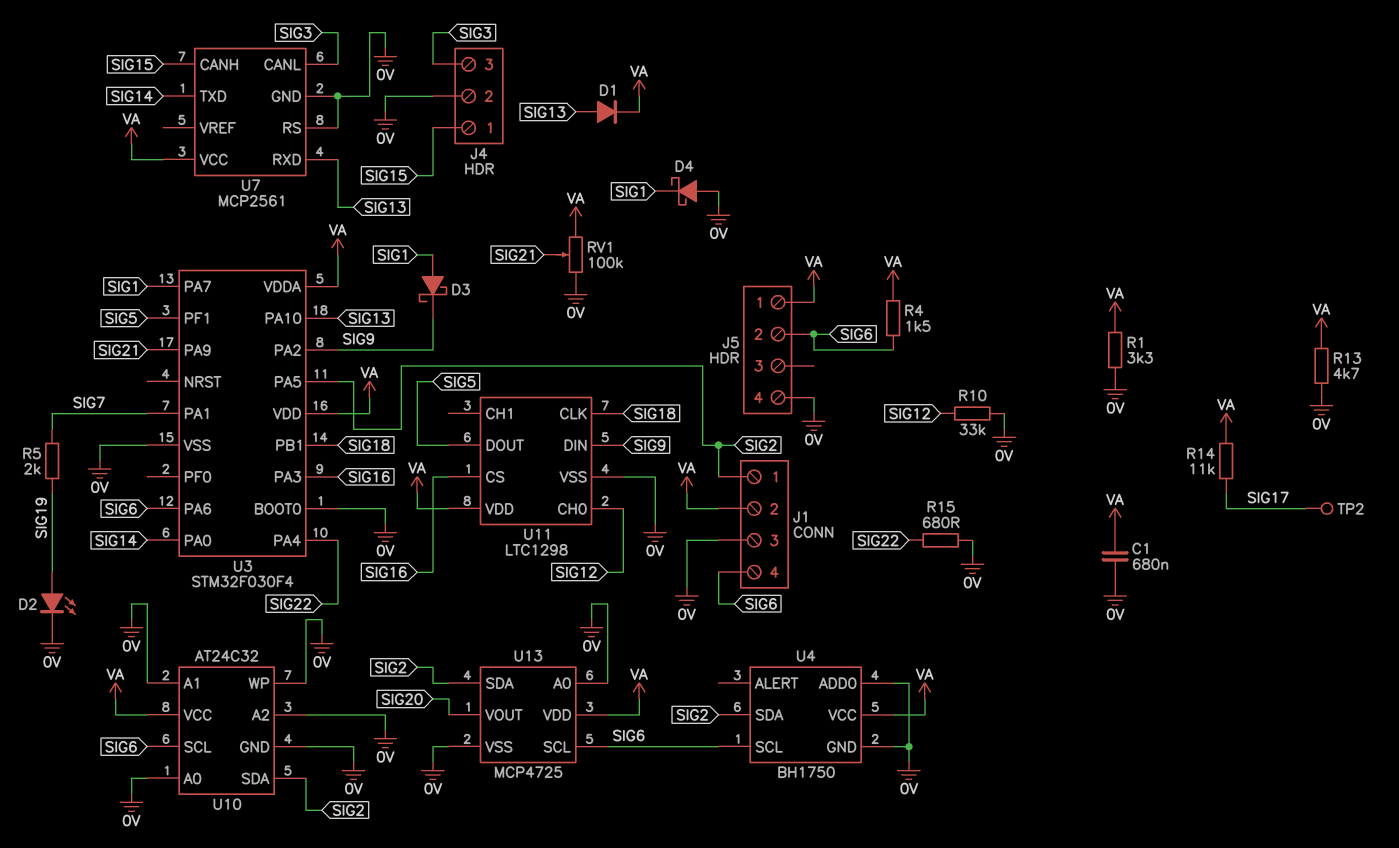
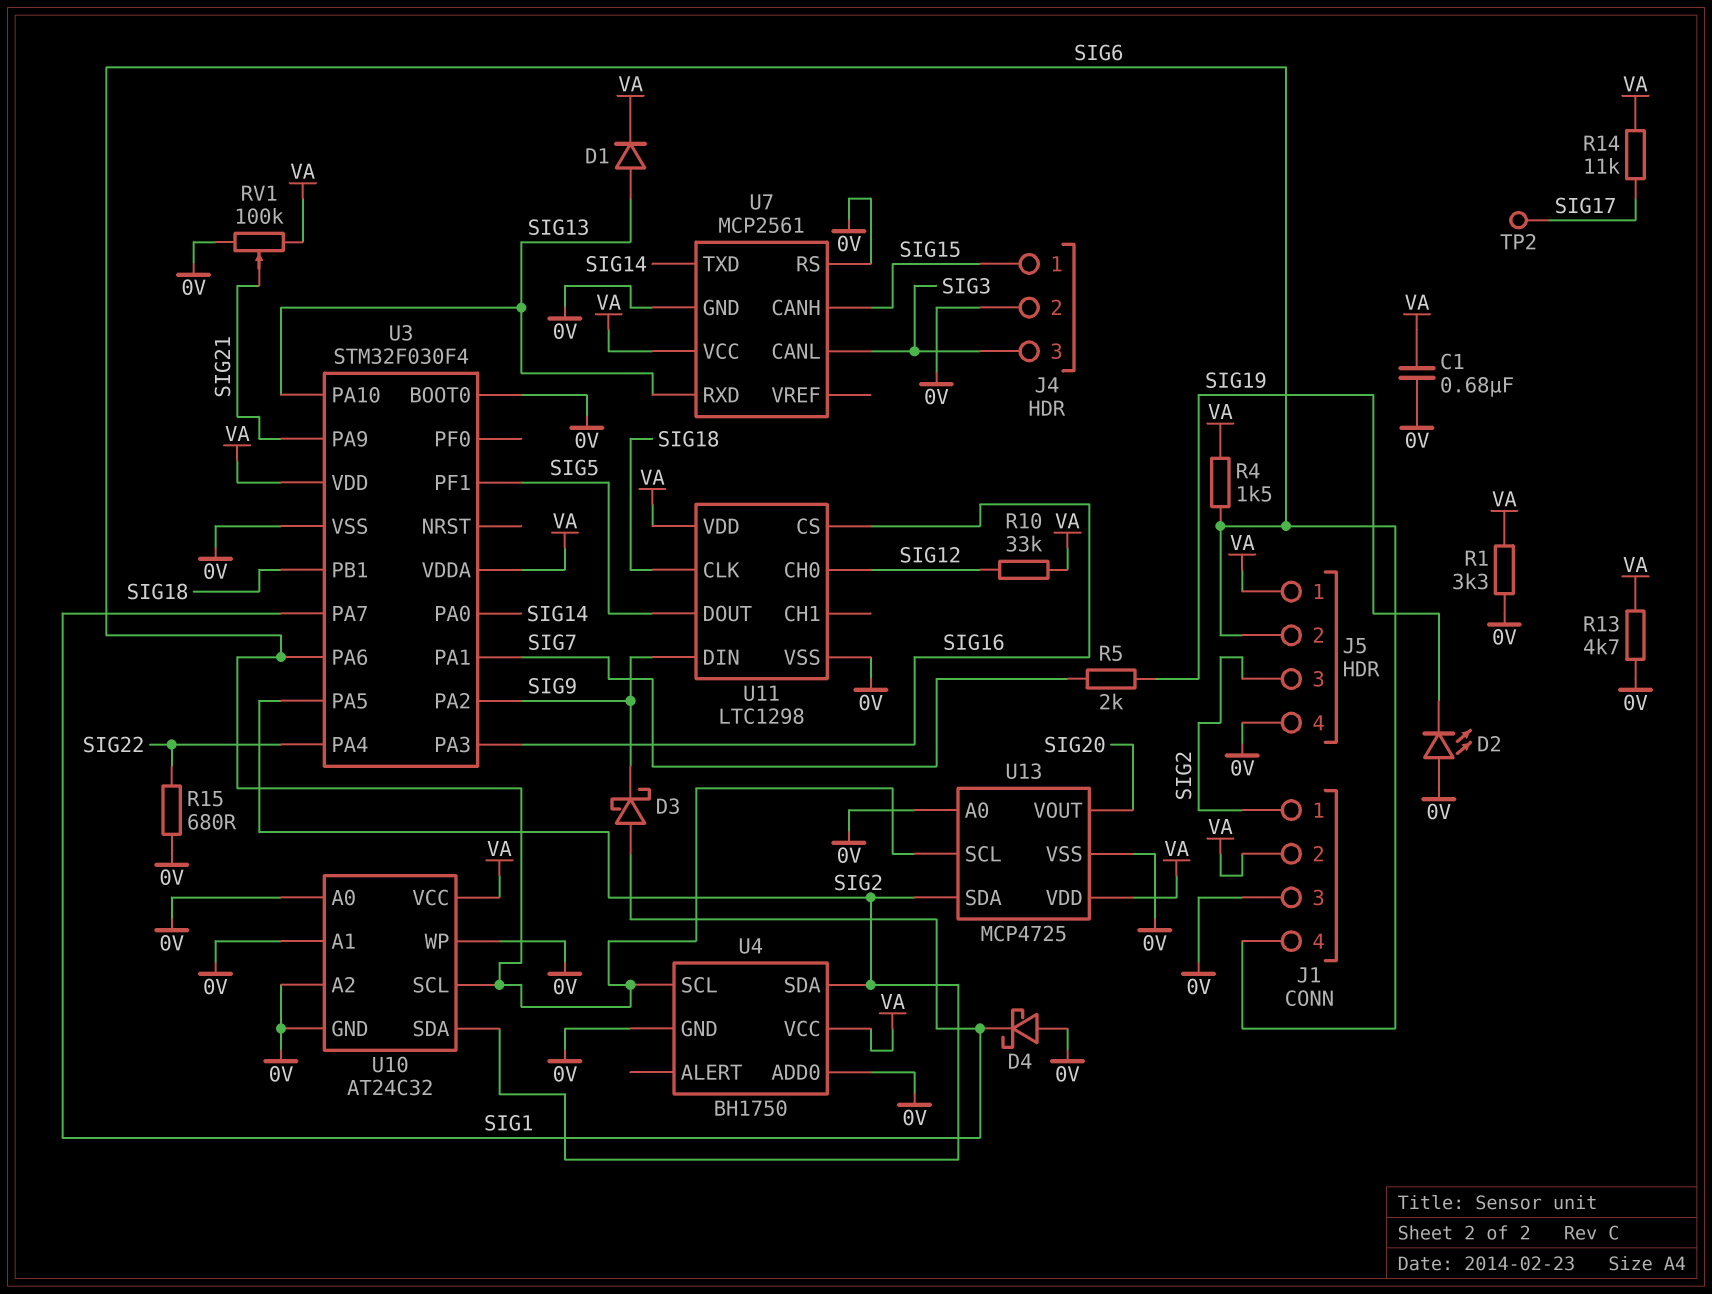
D2: LED (A SIG19, K 0V) -> LED (A 0V, K SIG19)
J5 pin 3: none -> SIG2
R10: 33k (0V, SIG12) -> 33k (SIG12, VA)

